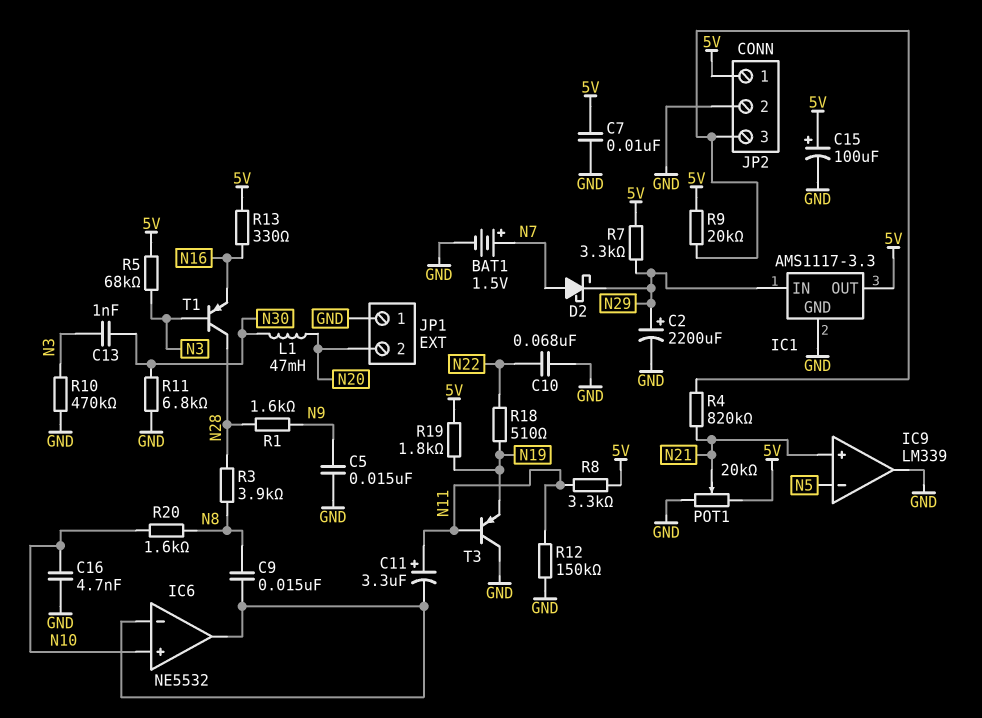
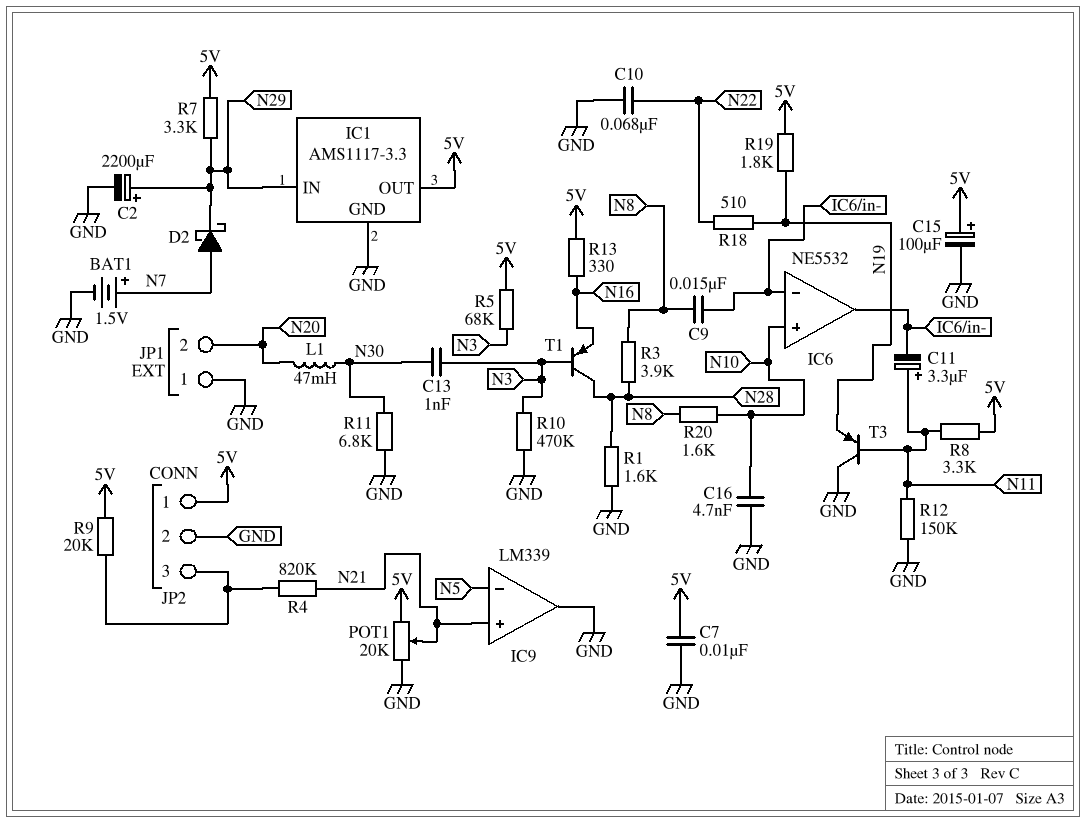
C5: 15nF (GND, N9) -> none
R1: 1.6k (N9, N28) -> 1.6k (GND, N28)

